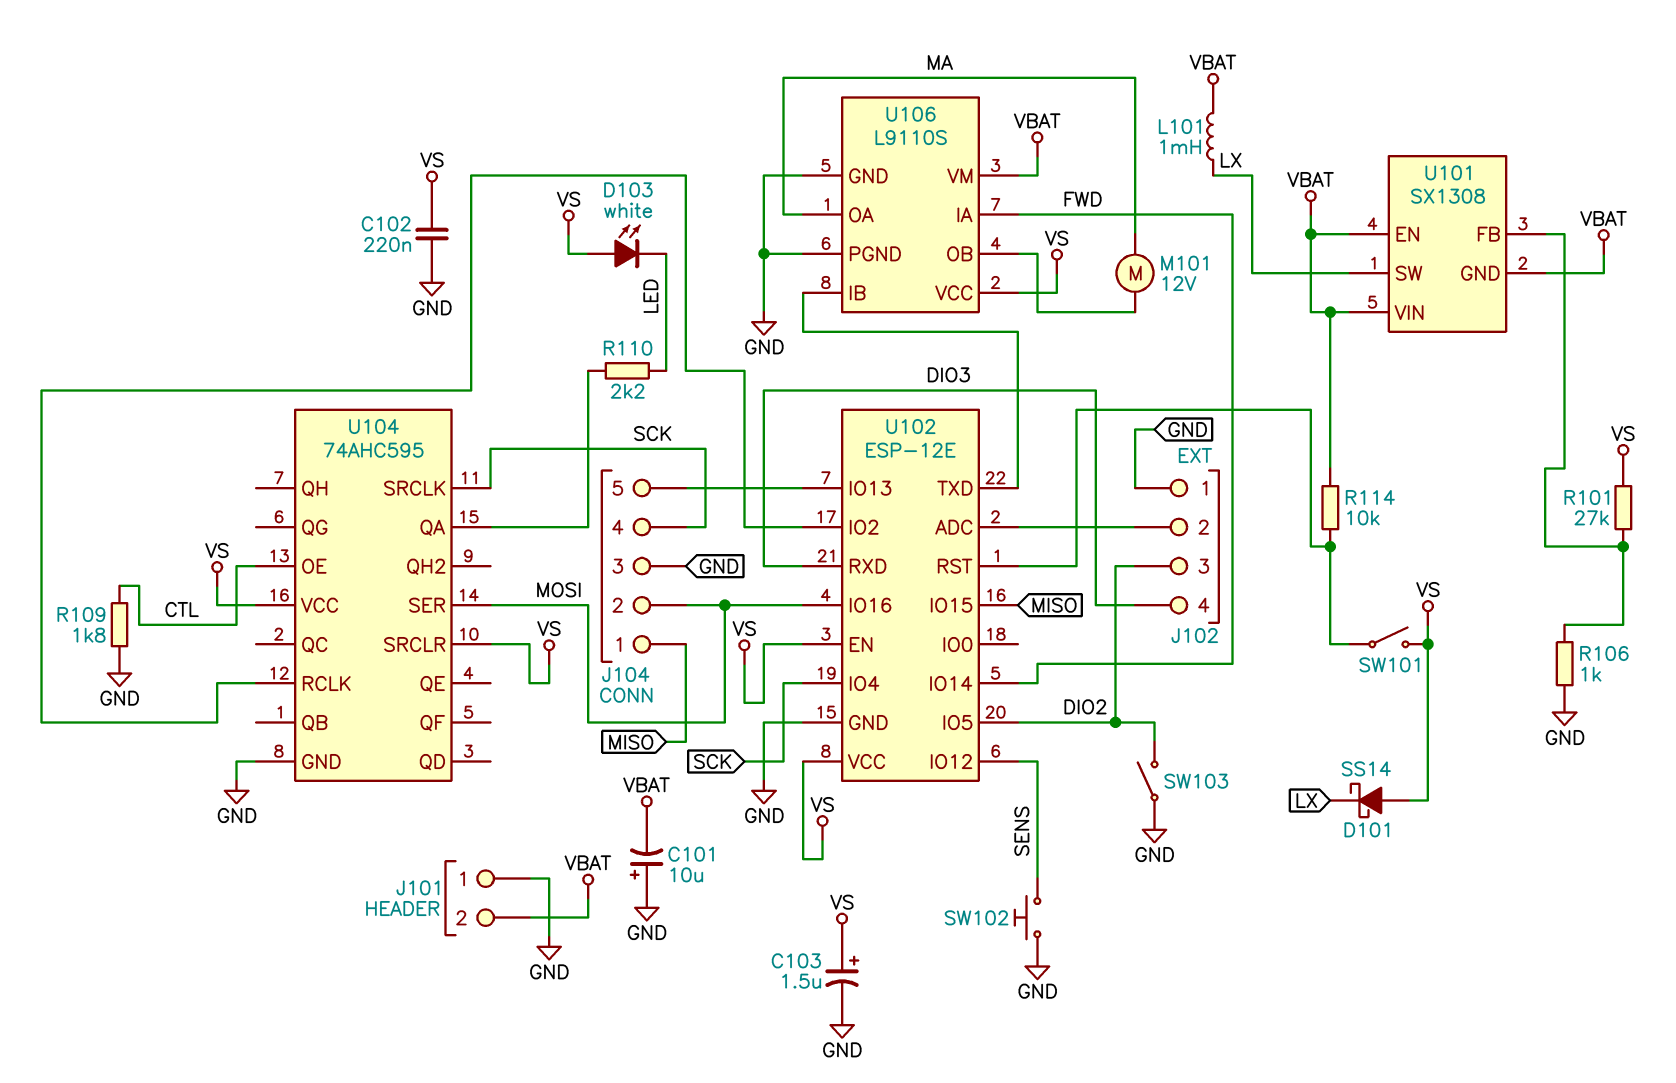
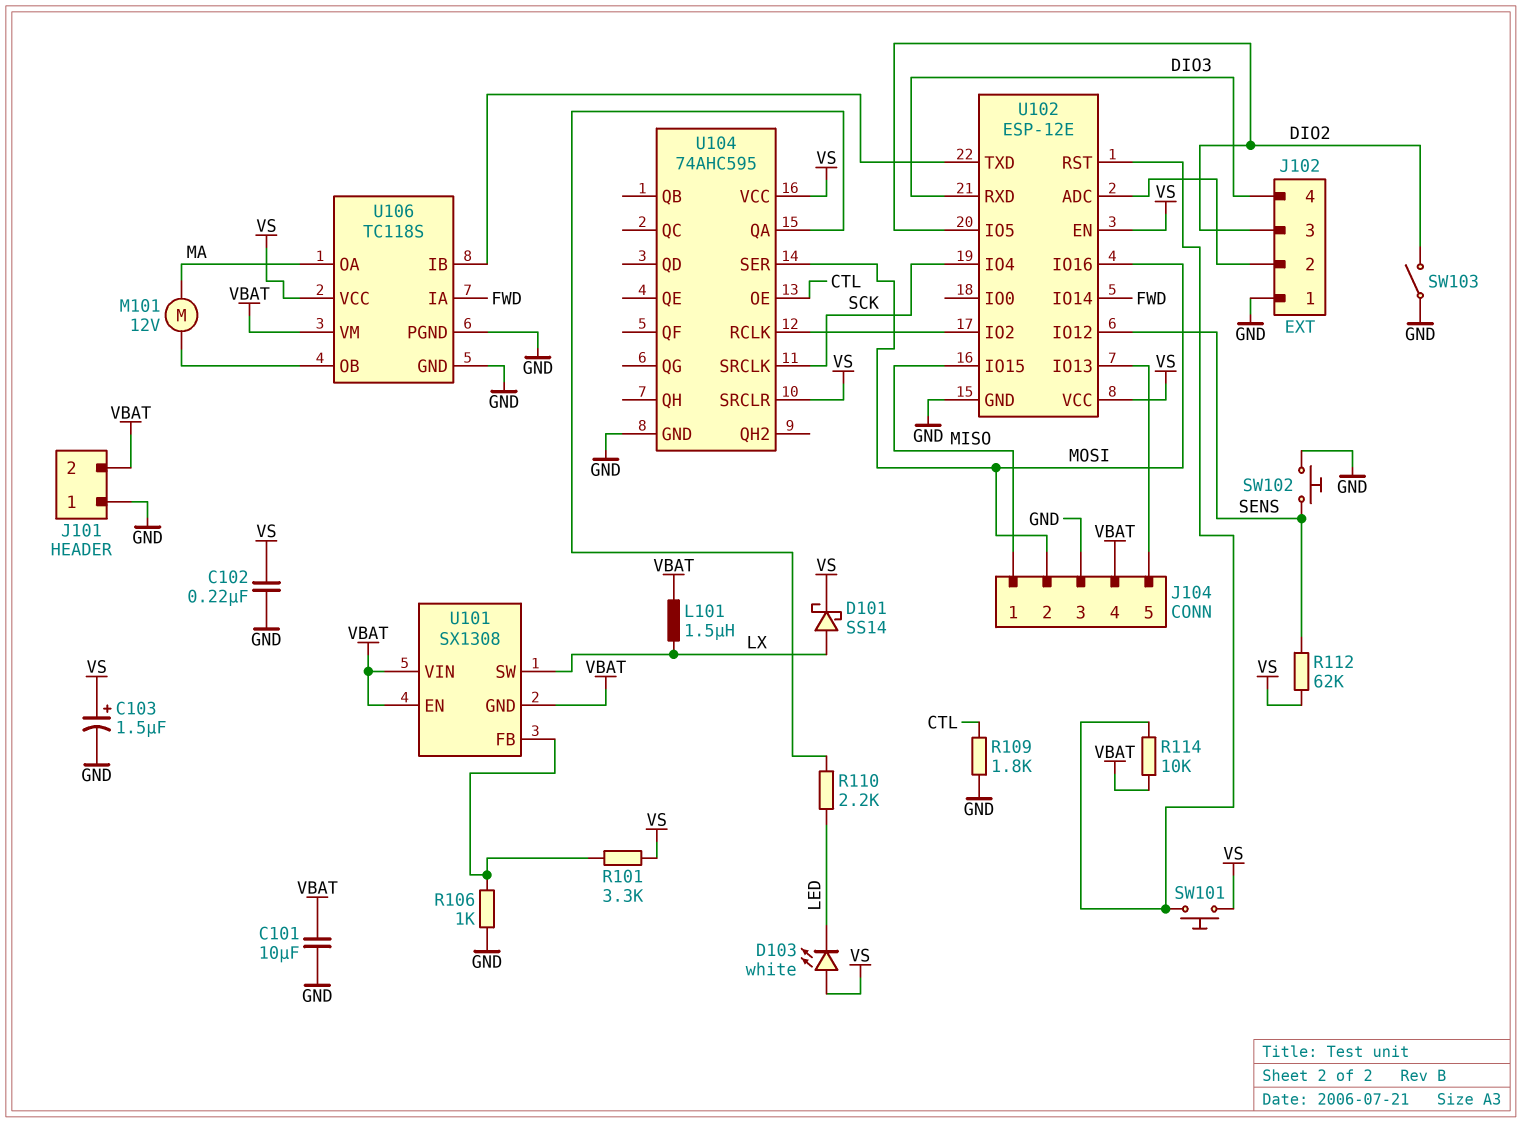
C101: 10uF (plus GND, minus VBAT) -> 10uF (GND, VBAT)
D101: schottky SS14 (A VS, K LX) -> schottky SS14 (A LX, K VS)
J104 pin 4: SCK -> VBAT
L101: 1mH (LX, VBAT) -> 1.5uH (LX, VBAT)
R101: 27k (U101/FB, VS) -> 3.3k (U101/FB, VS)
R112: none -> 62k (SENS, VS)
SW101: switch (U102/RST, VS) -> button (U102/RST, VS)
U106: L9110S -> TC118S

